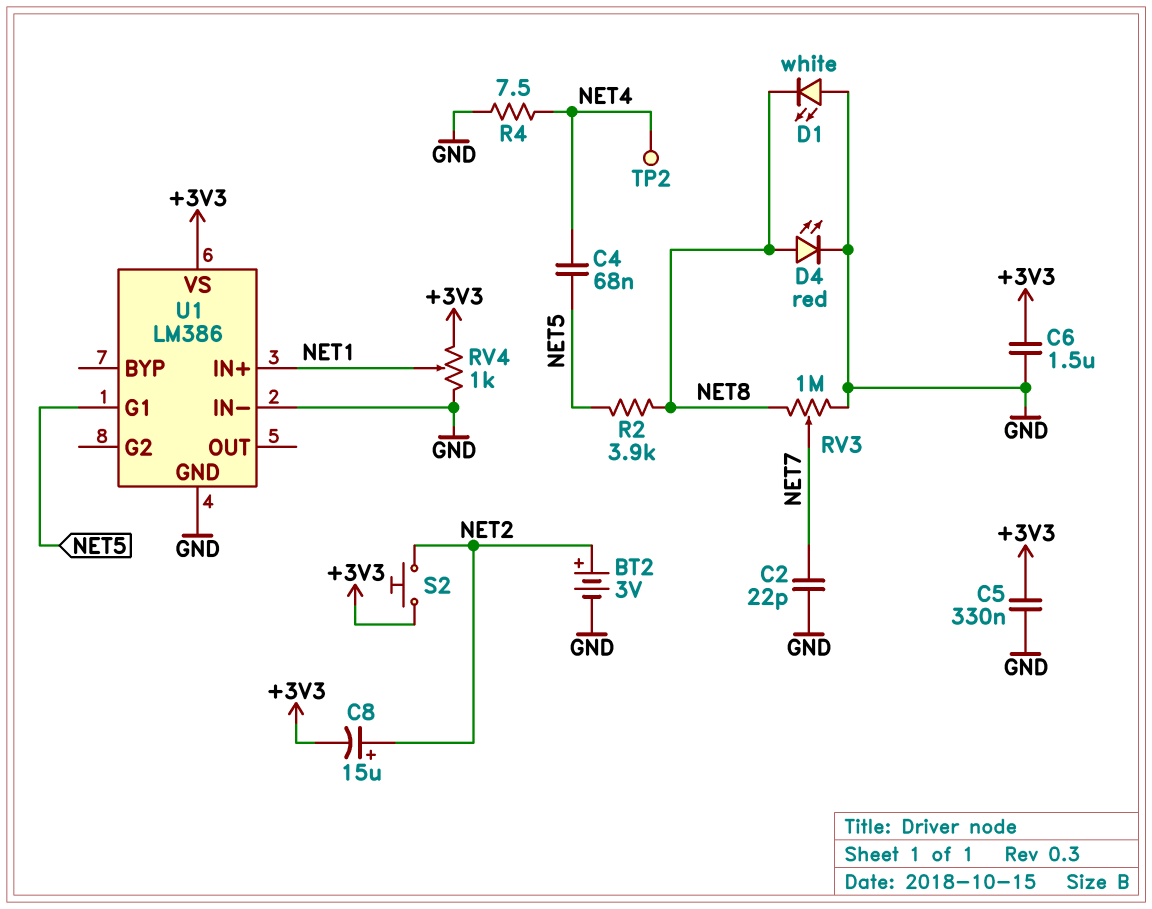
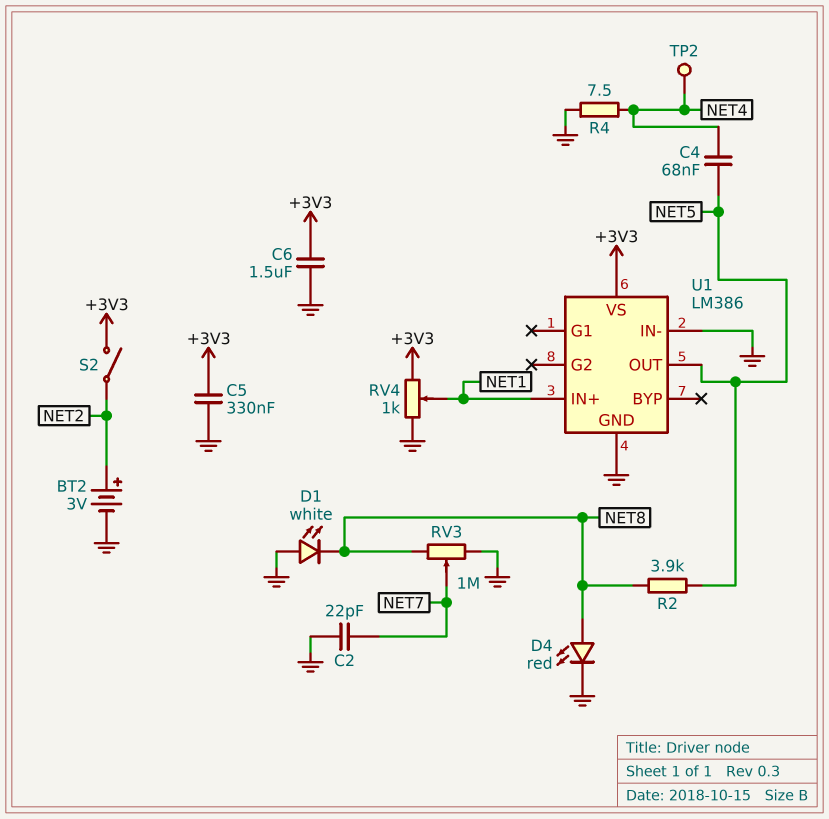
C8: 15uF (plus NET2, minus +3V3) -> none
S2: button (+3V3, NET2) -> switch (+3V3, NET2)
U1 pin G1: NET5 -> none
U1 pin OUT: none -> NET5

